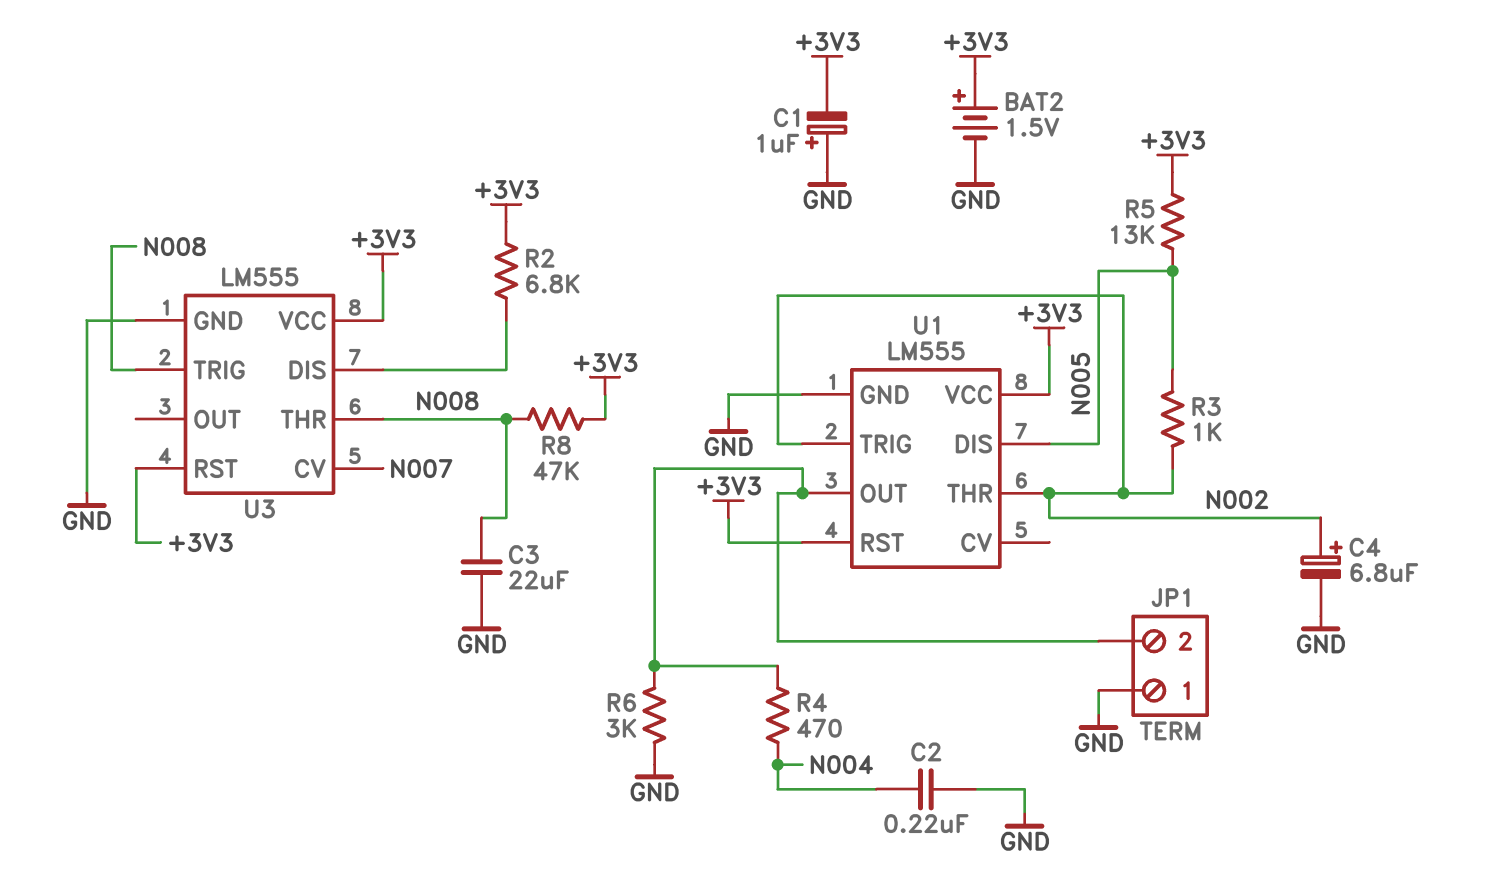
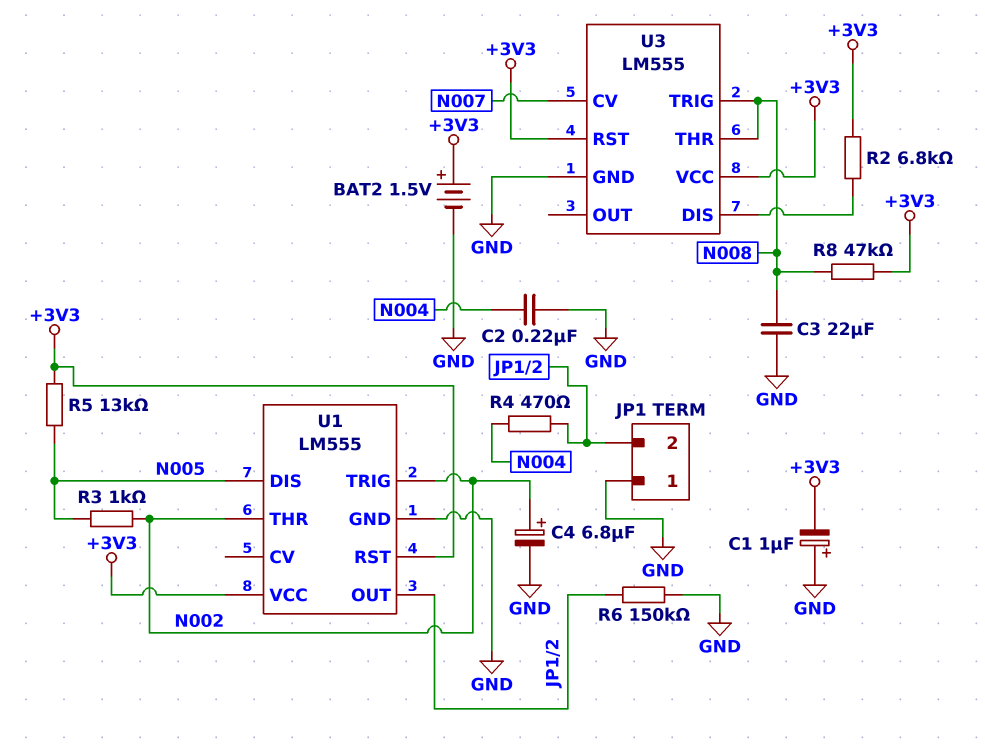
R6: 3k (GND, JP1/2) -> 150k (GND, JP1/2)

